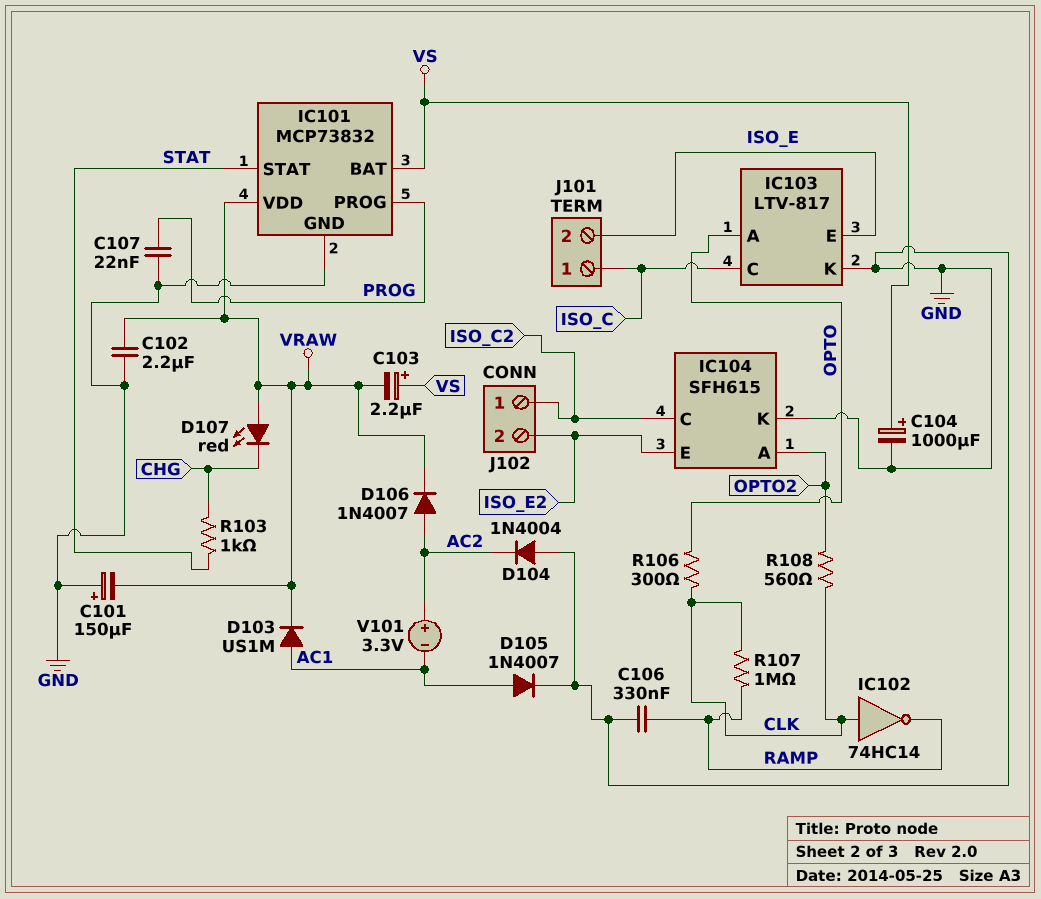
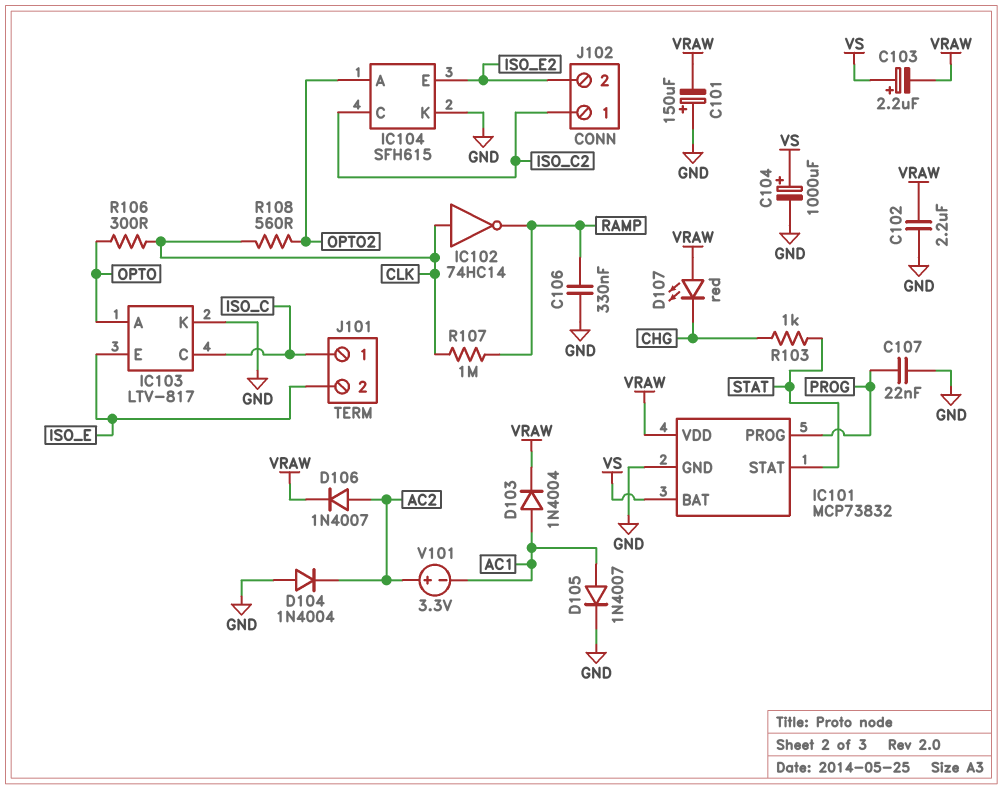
D103: diode US1M (A AC1, K VRAW) -> diode 1N4004 (A AC1, K VRAW)

